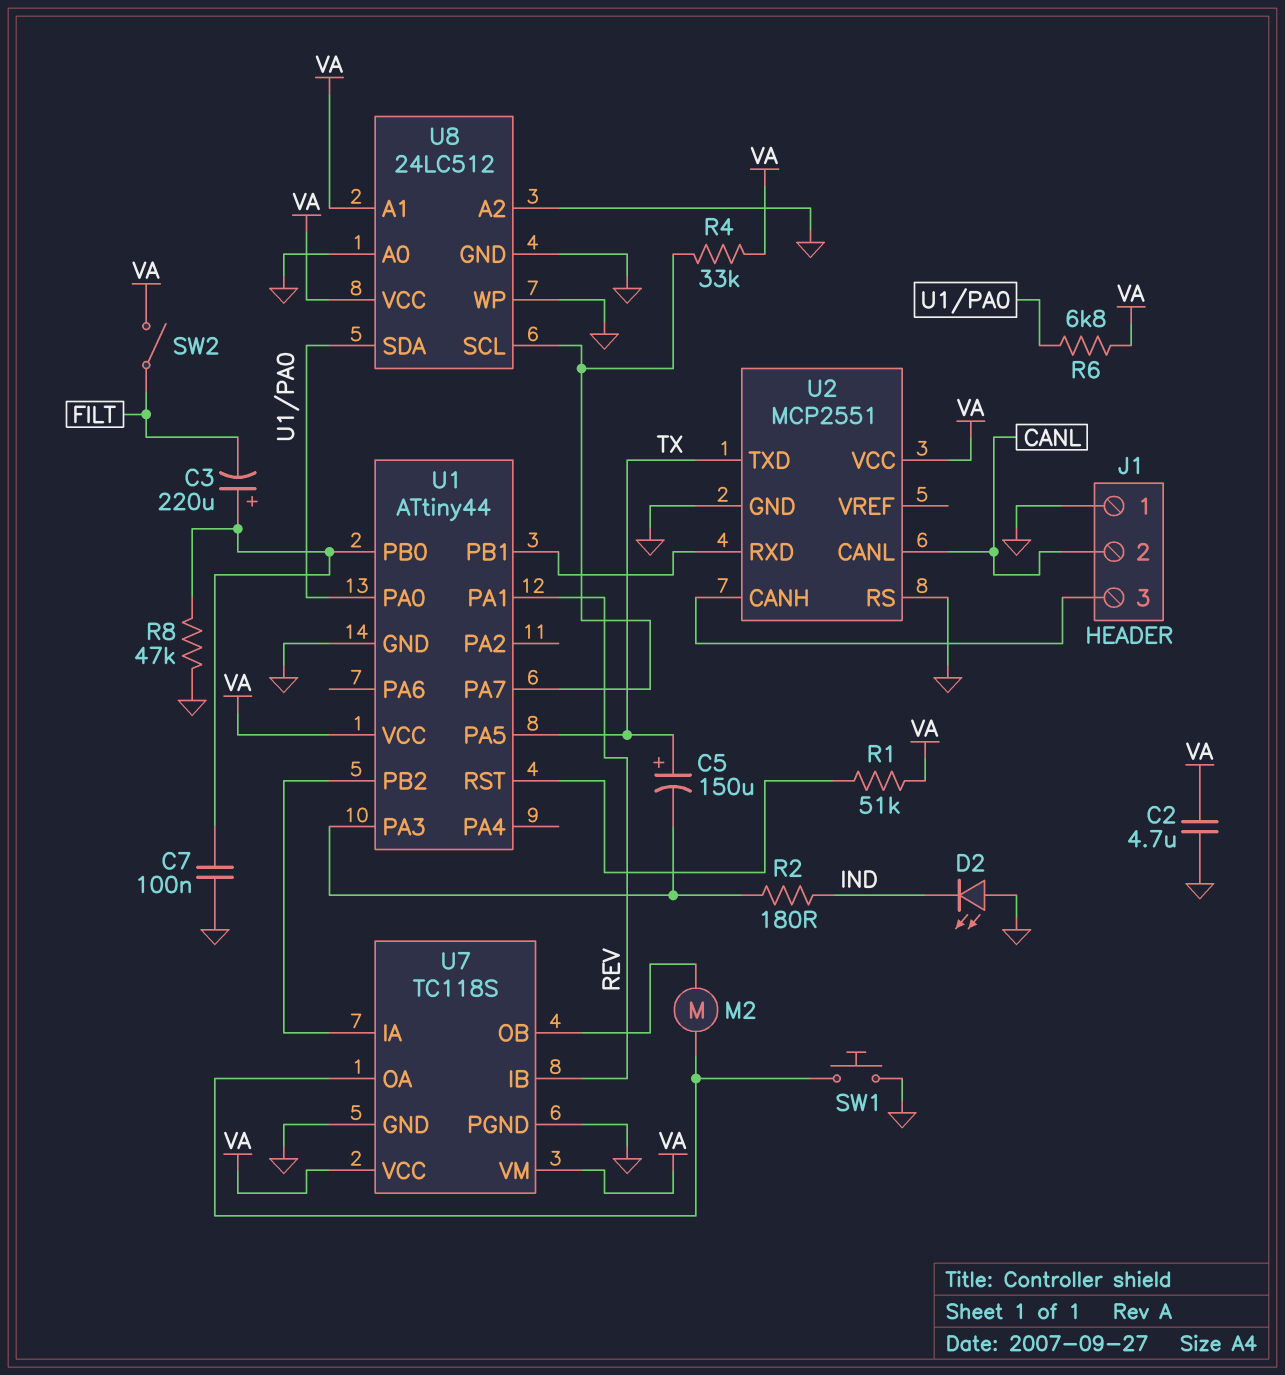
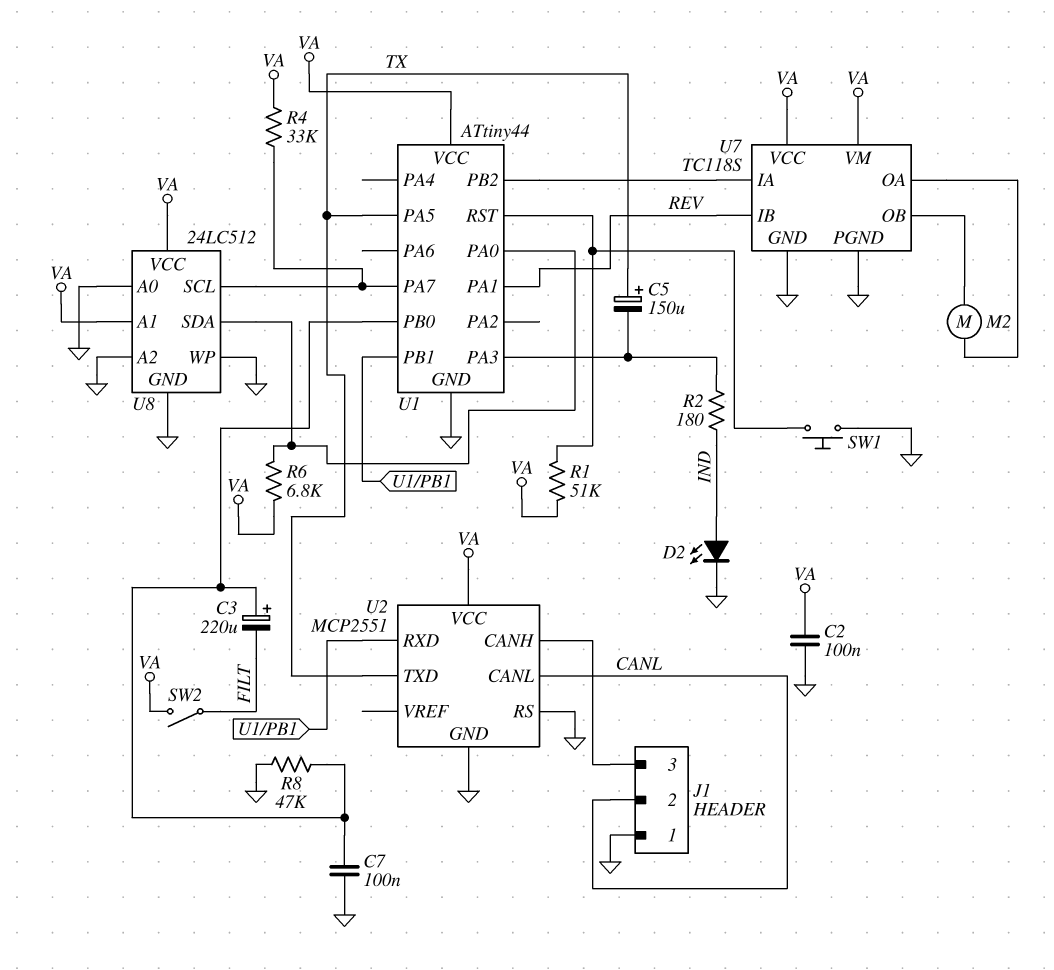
C2: 4.7uF (GND, VA) -> 100nF (GND, VA)
D2: LED (A GND, K IND) -> LED (A IND, K GND)
SW1: button (GND, U7/OA) -> button (GND, U1/RST)

